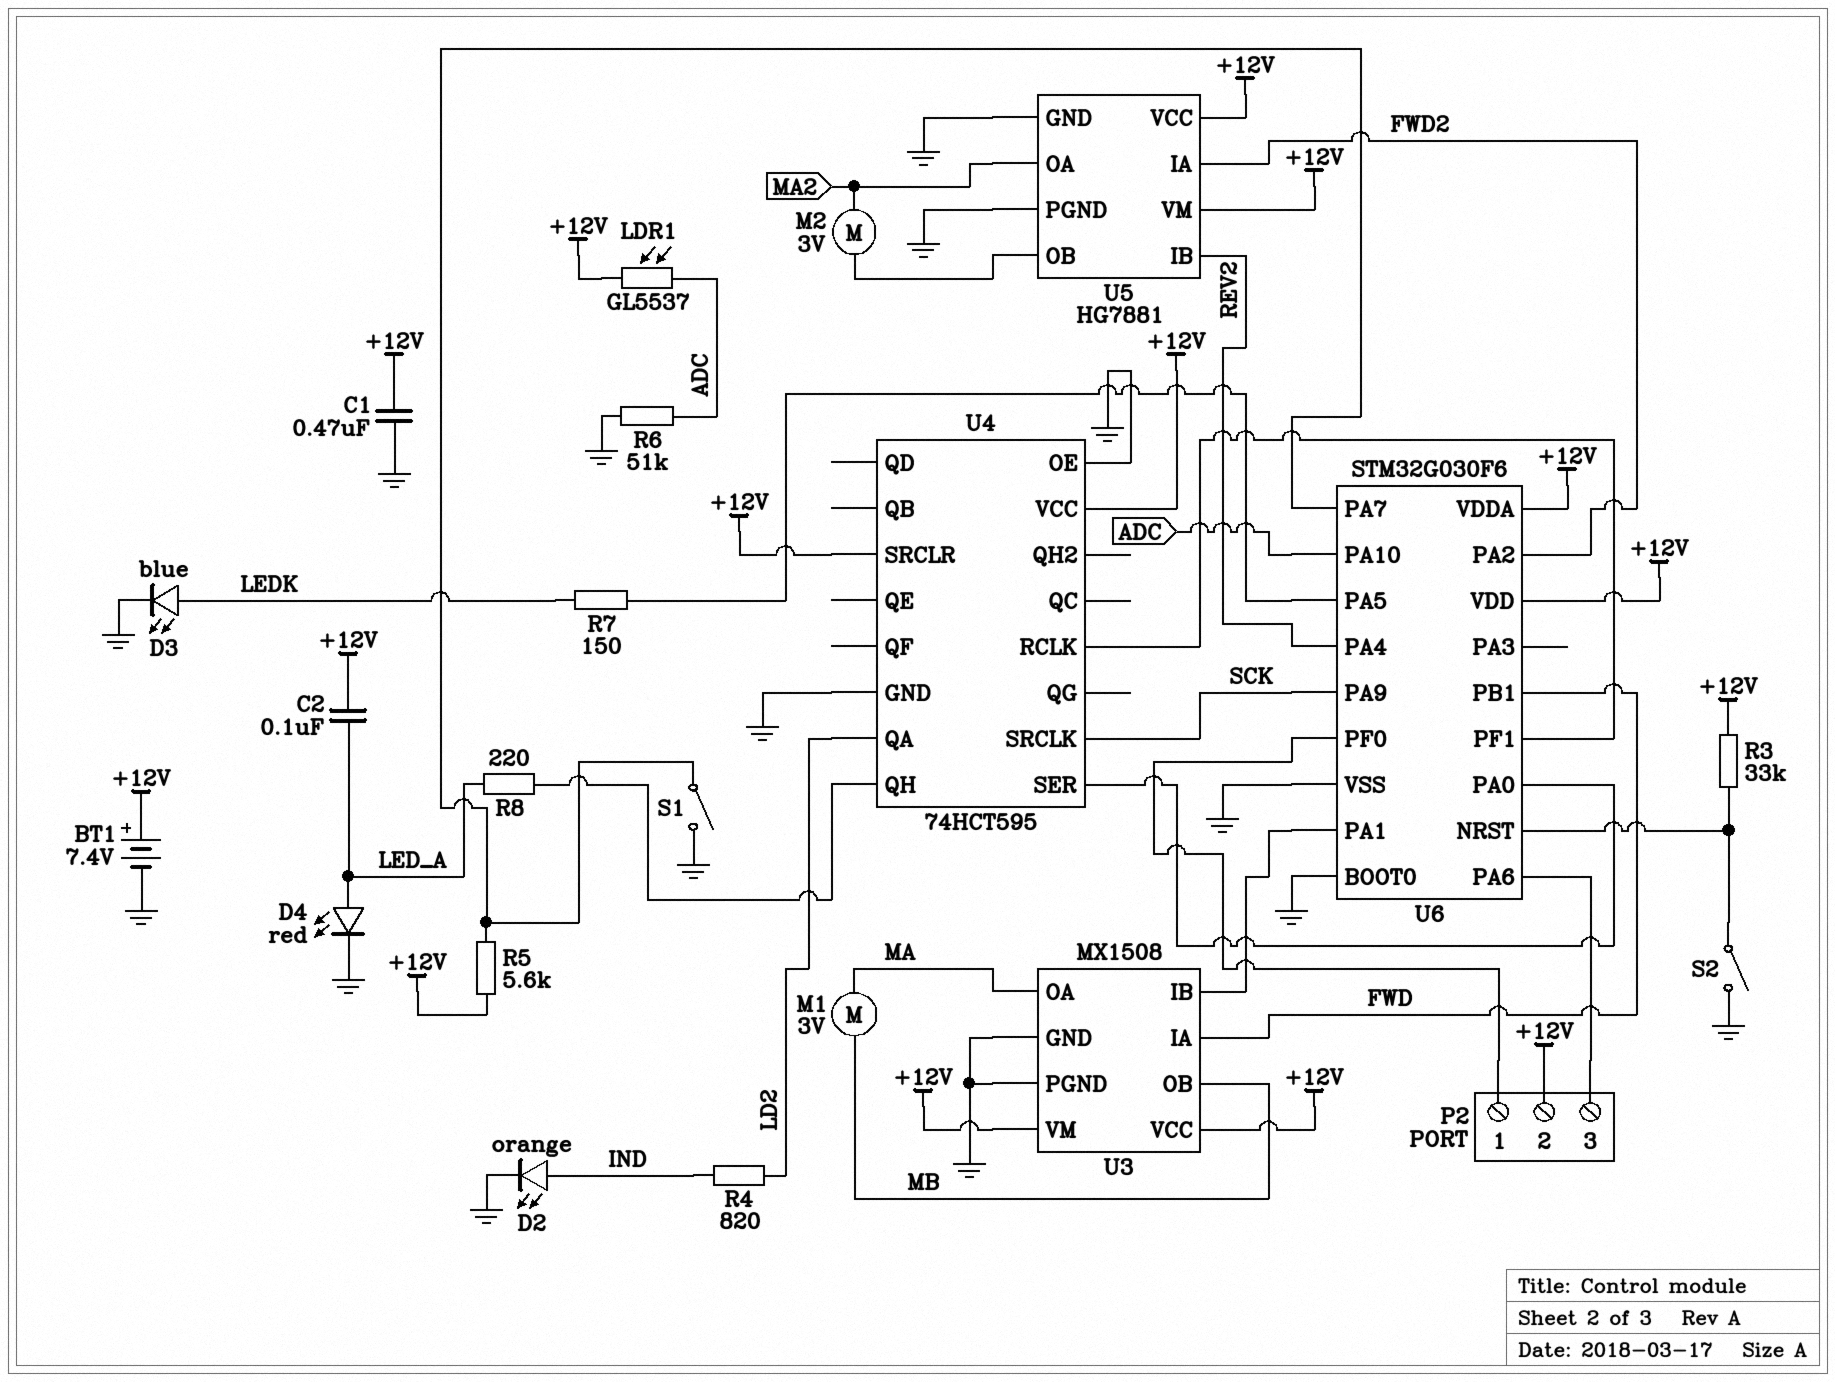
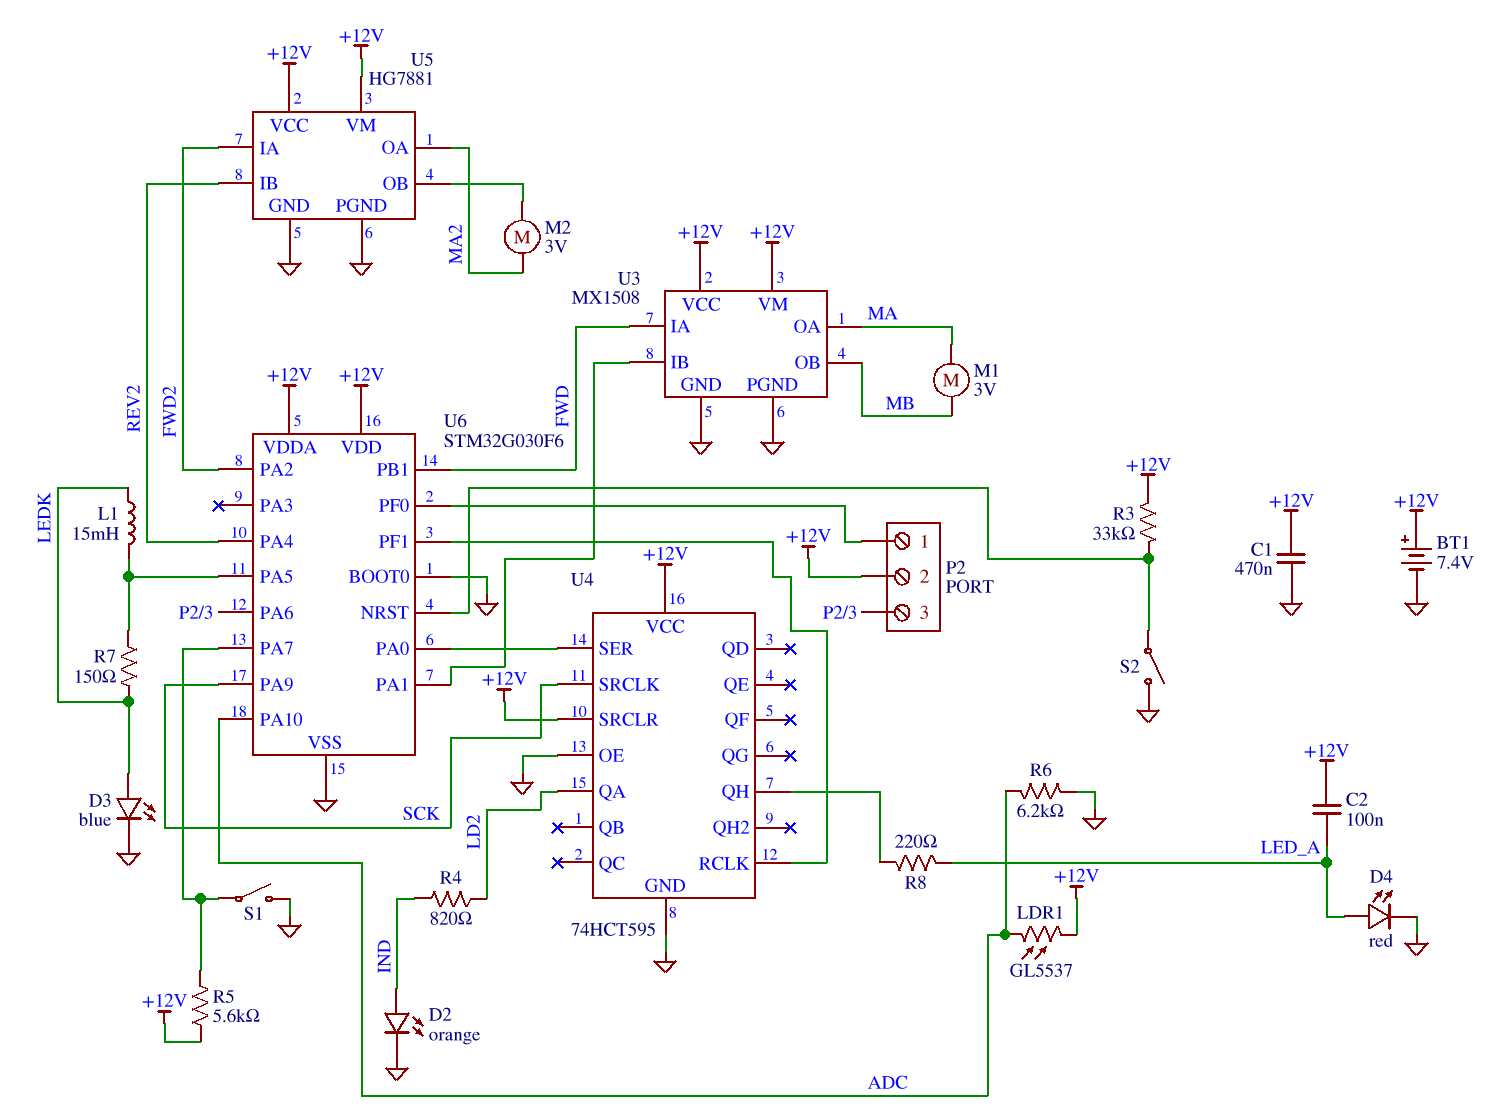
L1: none -> 15mH (LEDK, U6/PA5)
R6: 51k (ADC, GND) -> 6.2k (ADC, GND)

